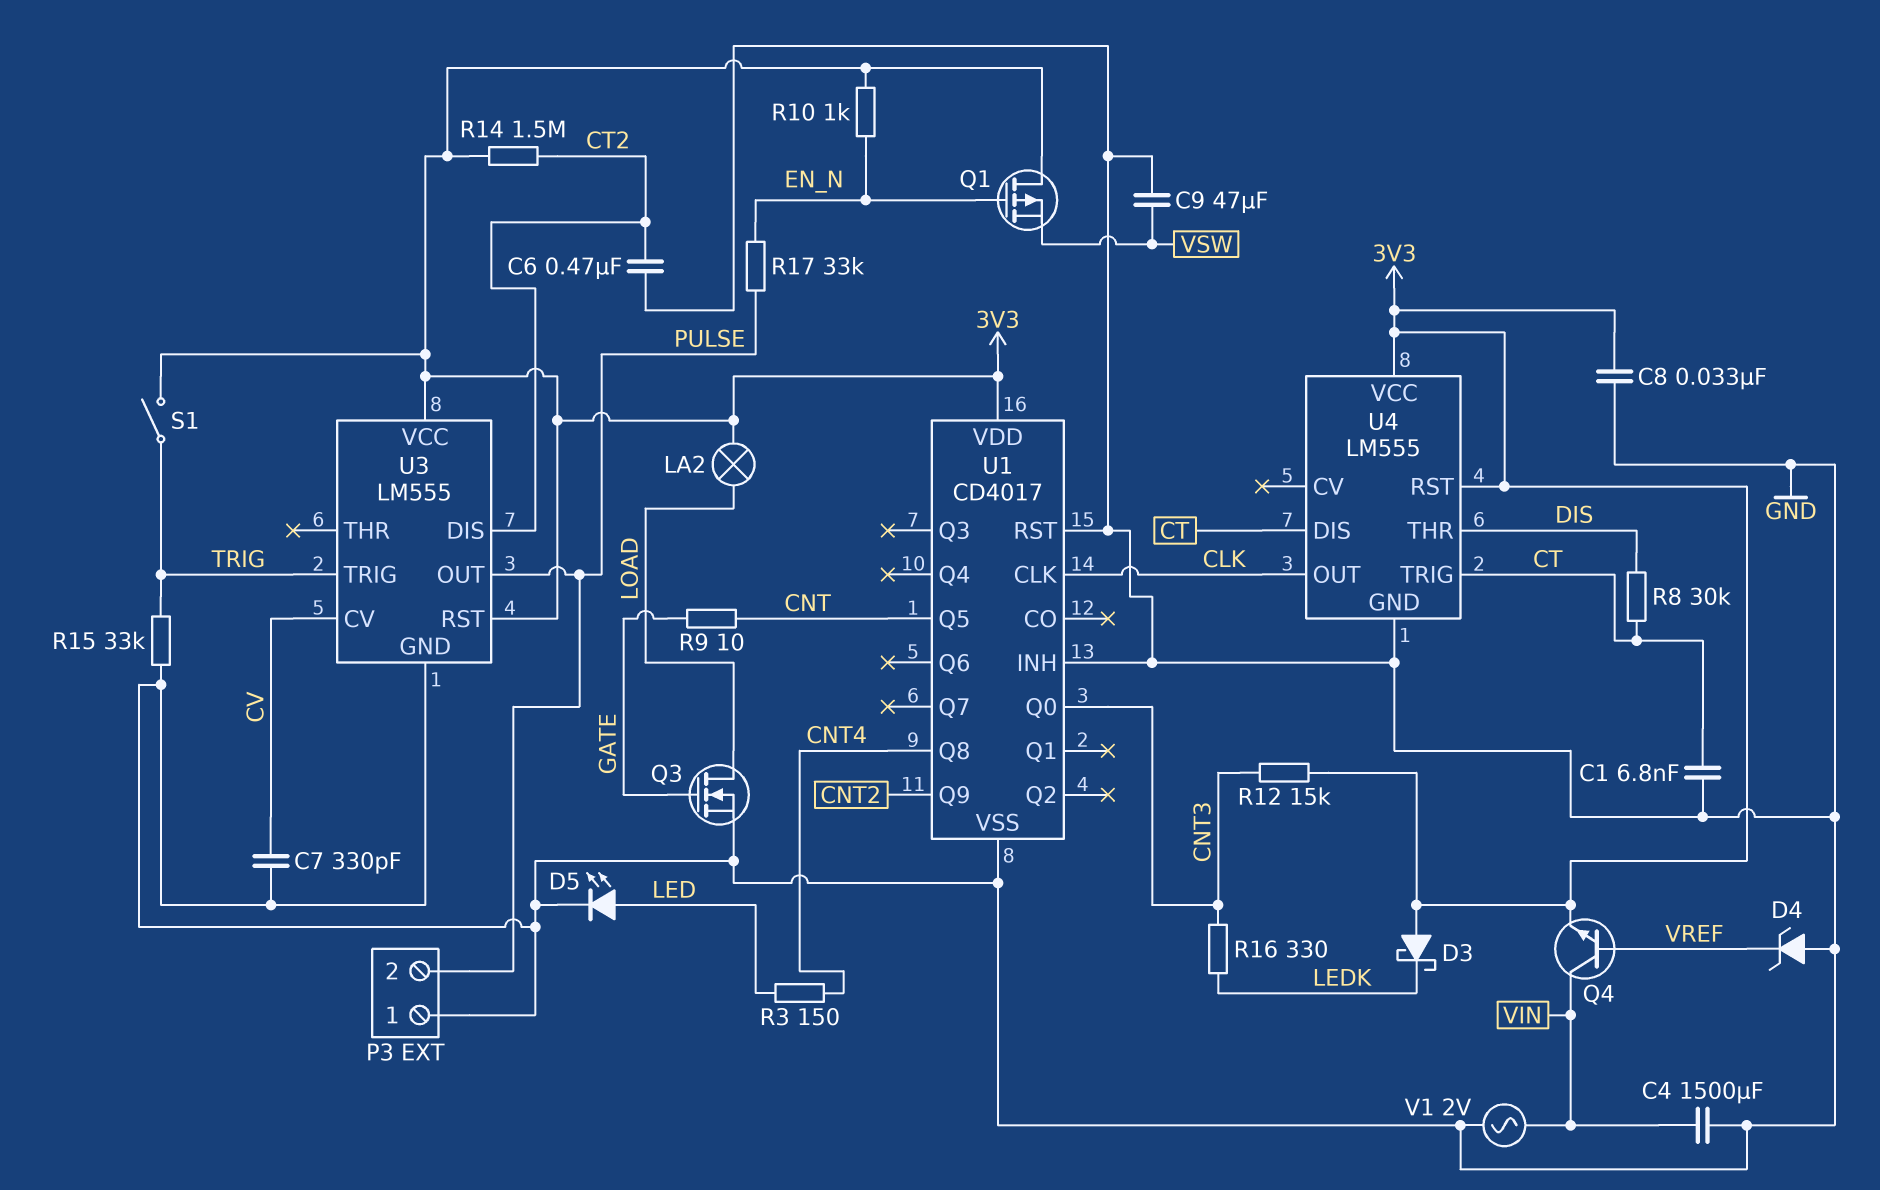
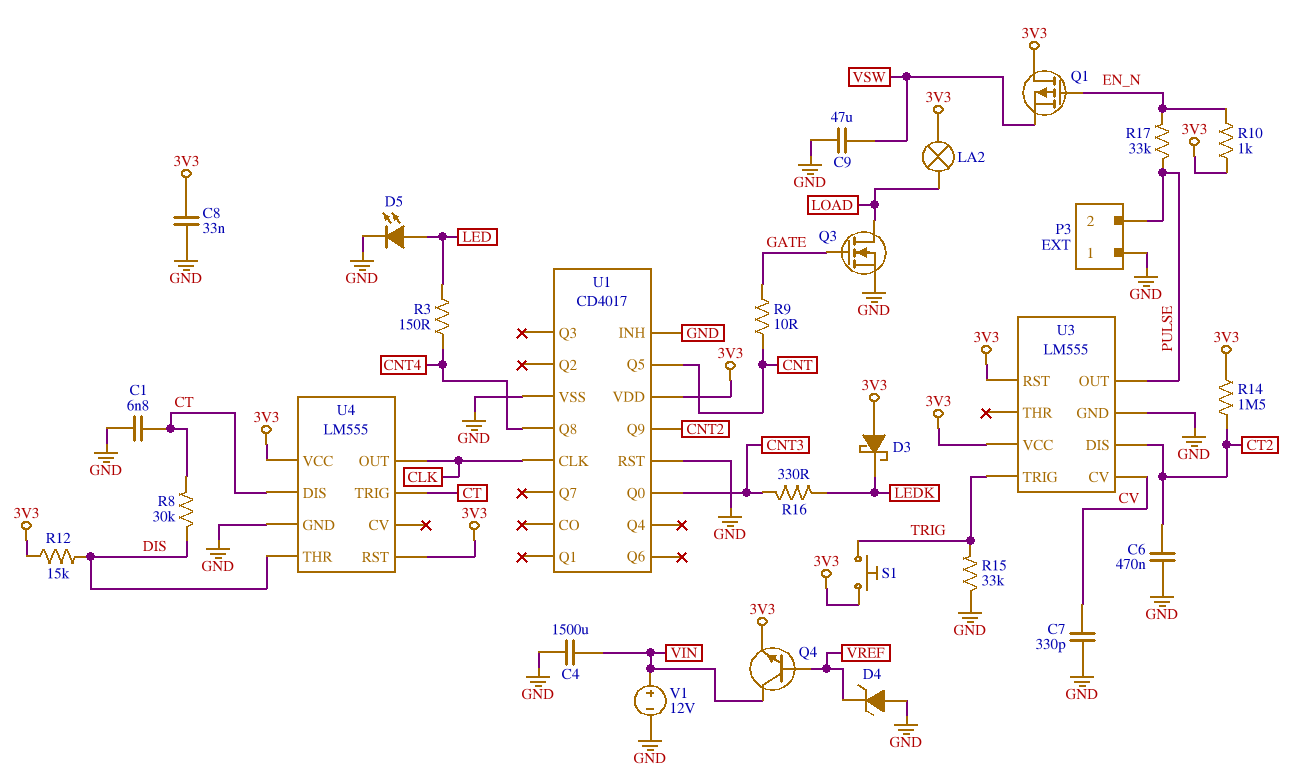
R12: 15k (3V3, CNT3) -> 15k (3V3, DIS)
S1: switch (3V3, TRIG) -> button (3V3, TRIG)
V1: AC 2V (GND, VIN) -> 12V (plus VIN, minus GND)

